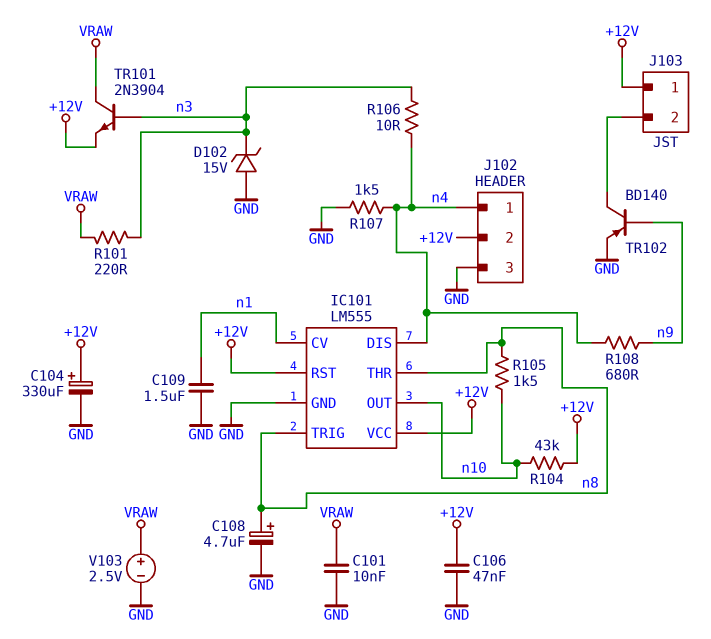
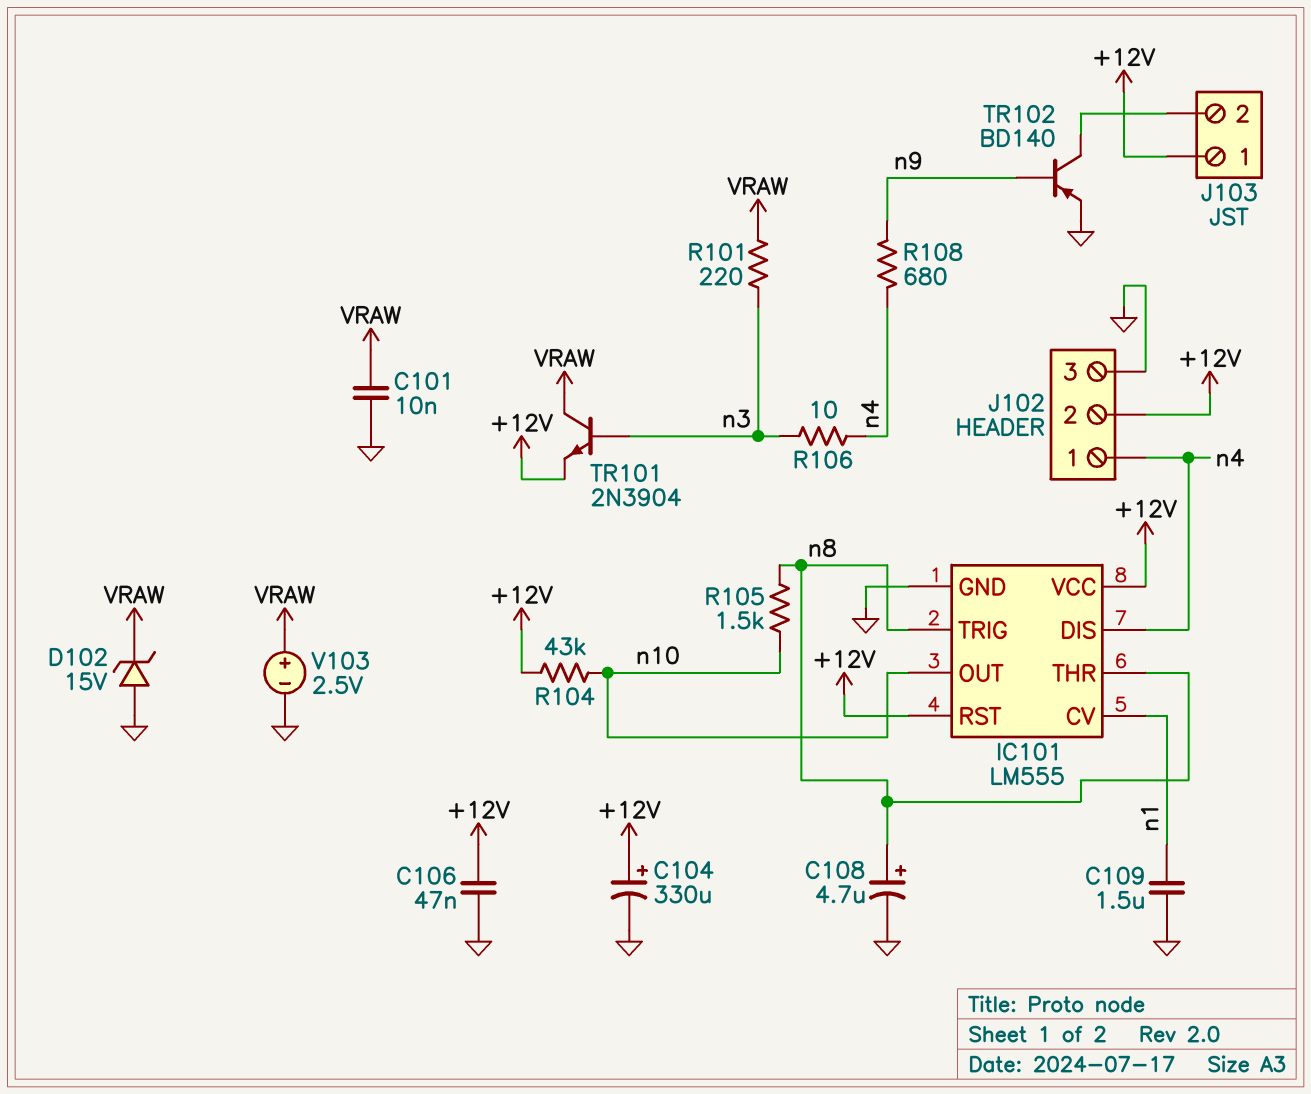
D102: zener 15V (A GND, K n3) -> zener 15V (A GND, K VRAW)
R107: 1.5k (GND, n4) -> none

